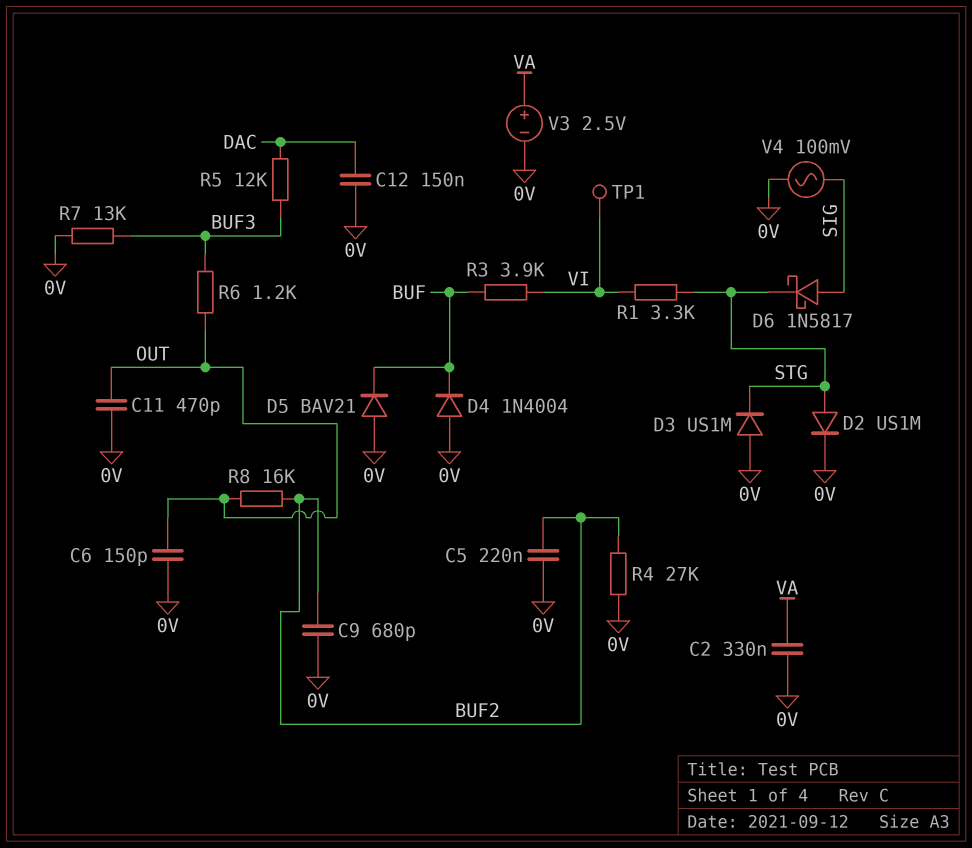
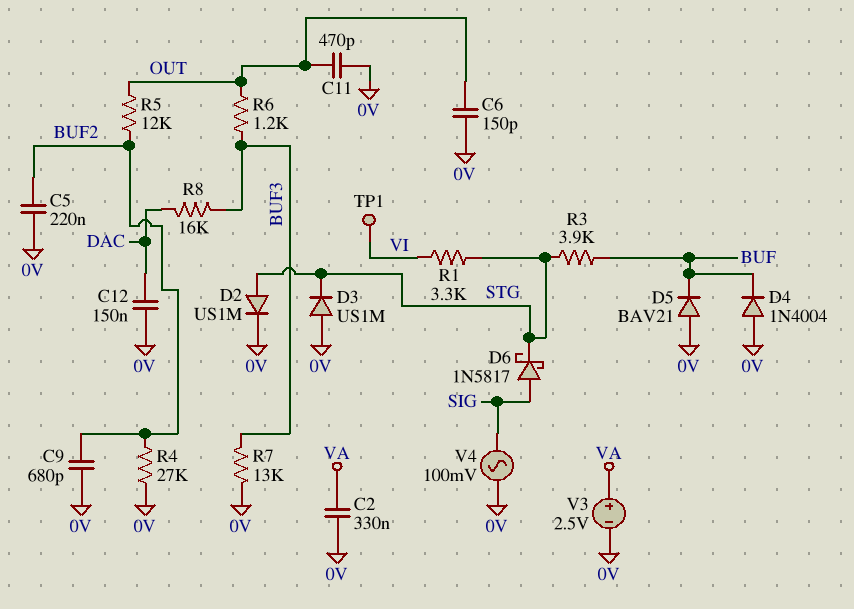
R3: 3.9k (BUF, VI) -> 3.9k (BUF, STG)
R5: 12k (BUF3, DAC) -> 12k (BUF2, OUT)
R8: 16k (BUF2, OUT) -> 16k (BUF3, DAC)

